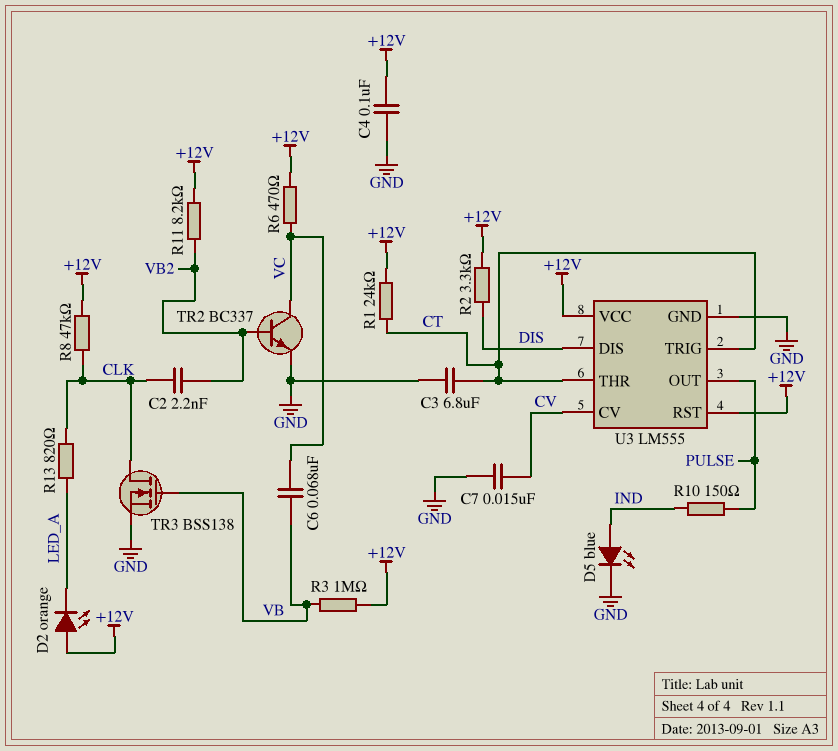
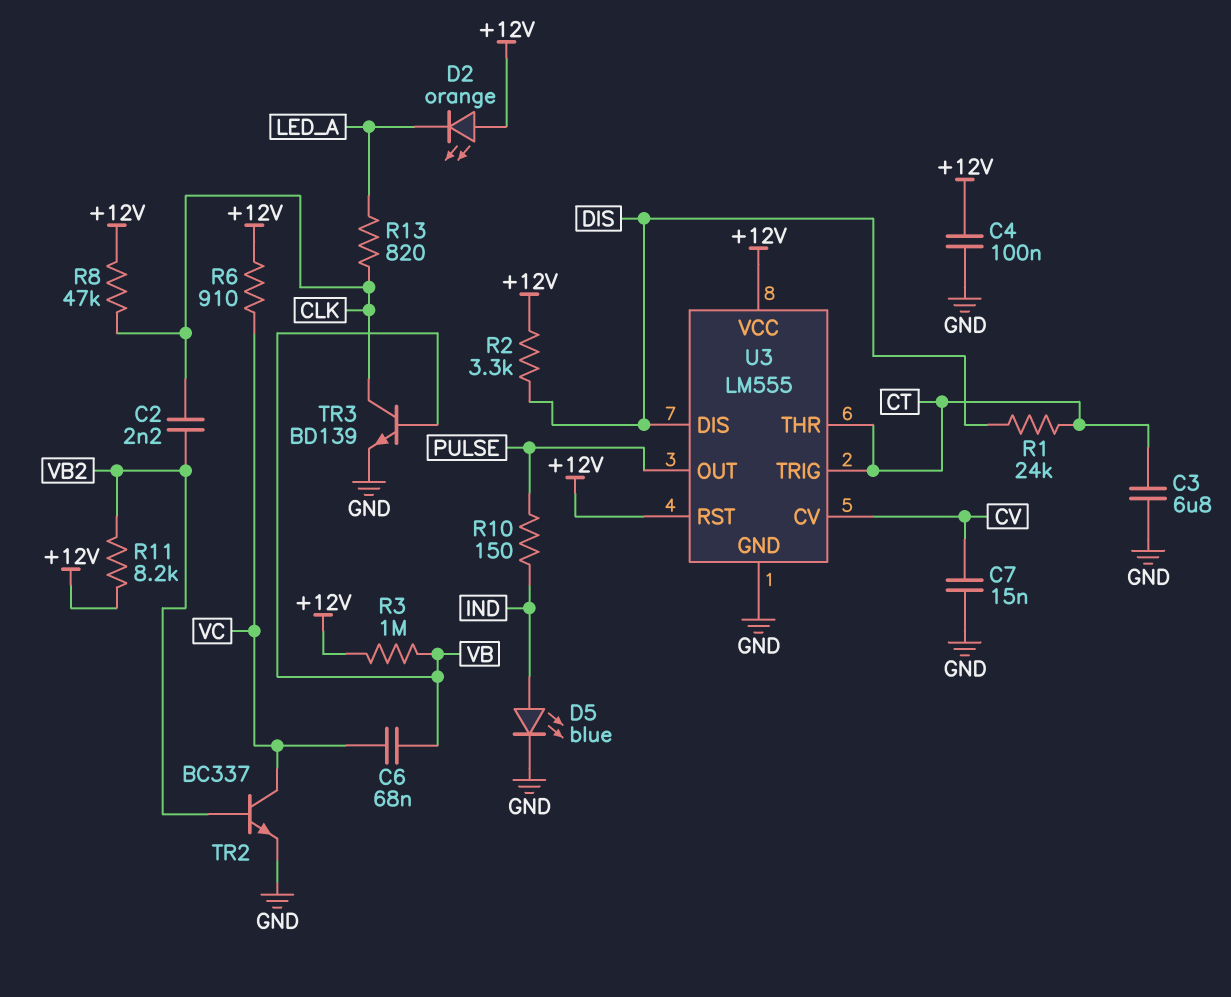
R1: 24k (+12V, CT) -> 24k (CT, DIS)
R6: 470 (+12V, VC) -> 910 (+12V, VC)
TR3: NMOS BSS138 (G VB, D CLK, S GND) -> NPN BD139 (B VB, C CLK, E GND)

